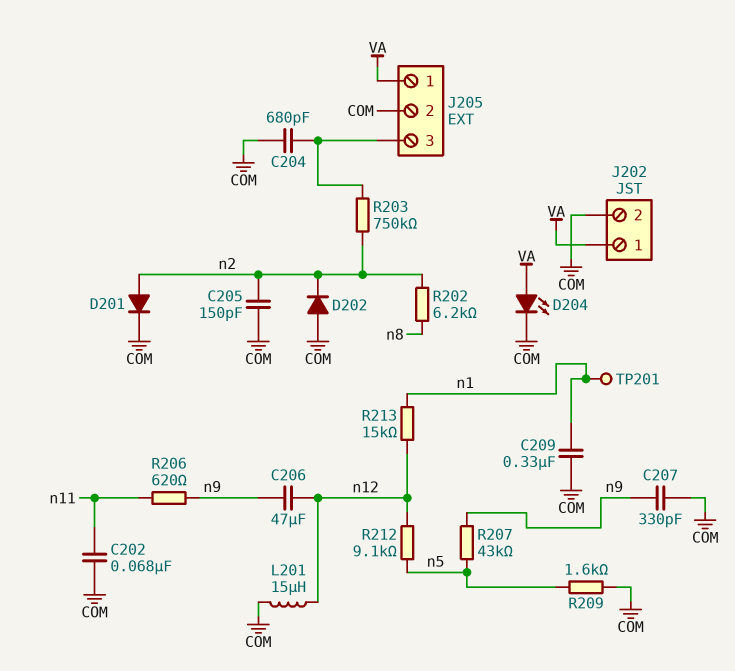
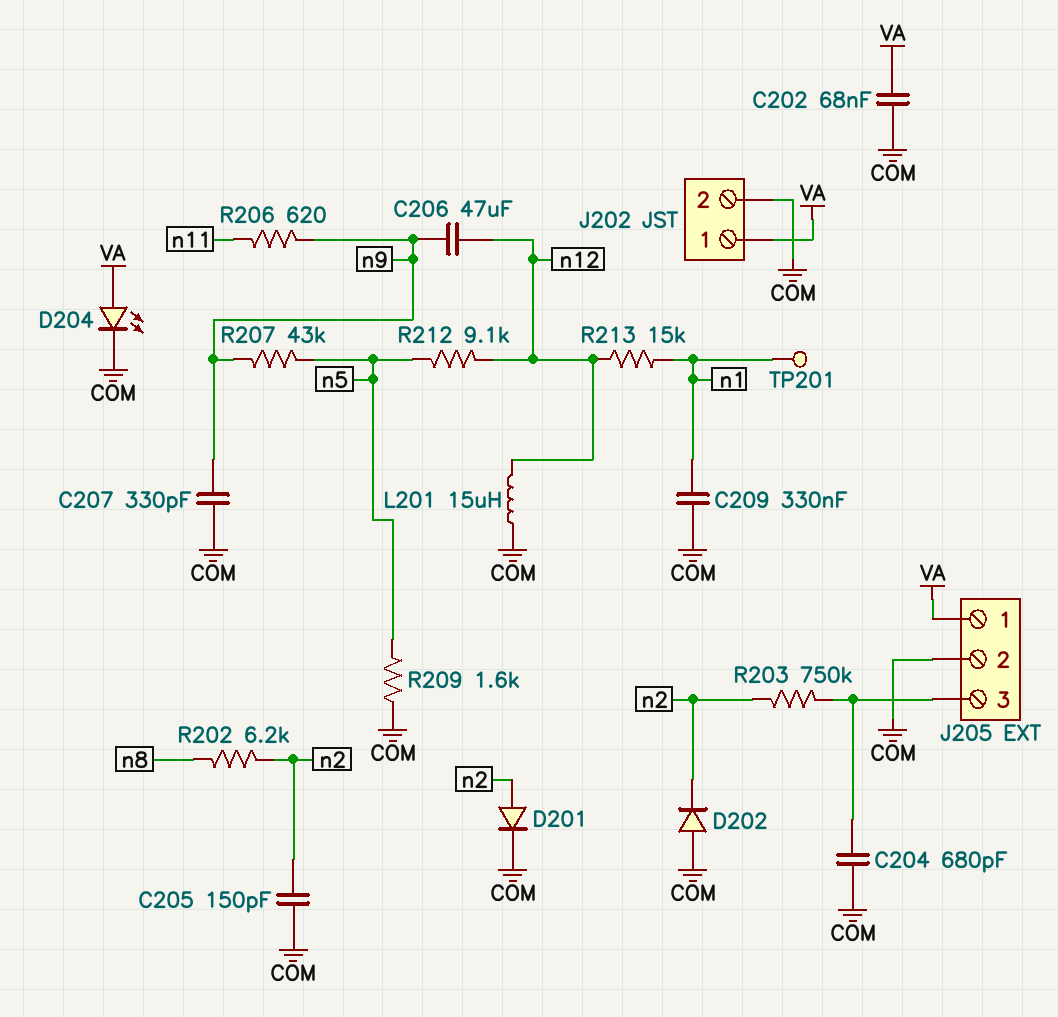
C202: 68nF (COM, n11) -> 68nF (COM, VA)

